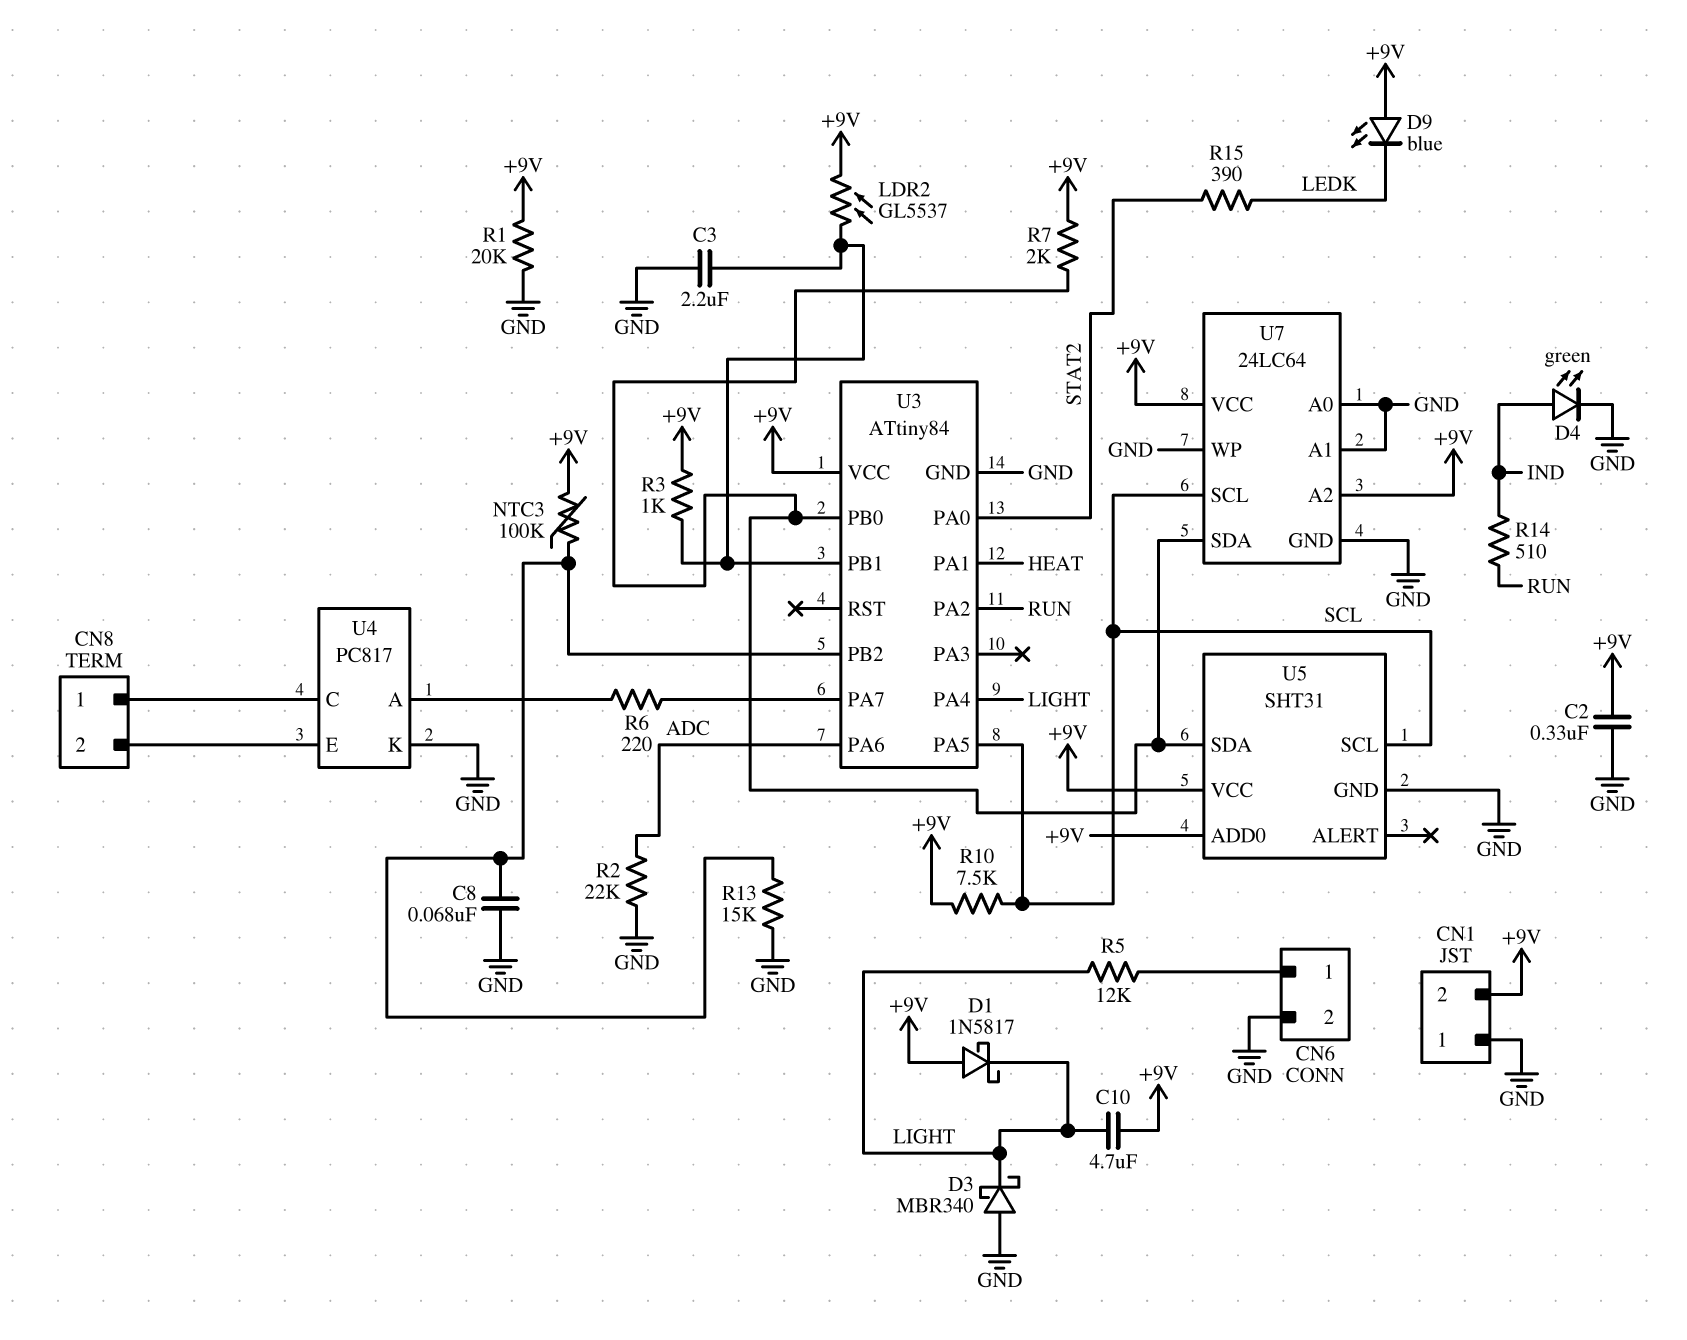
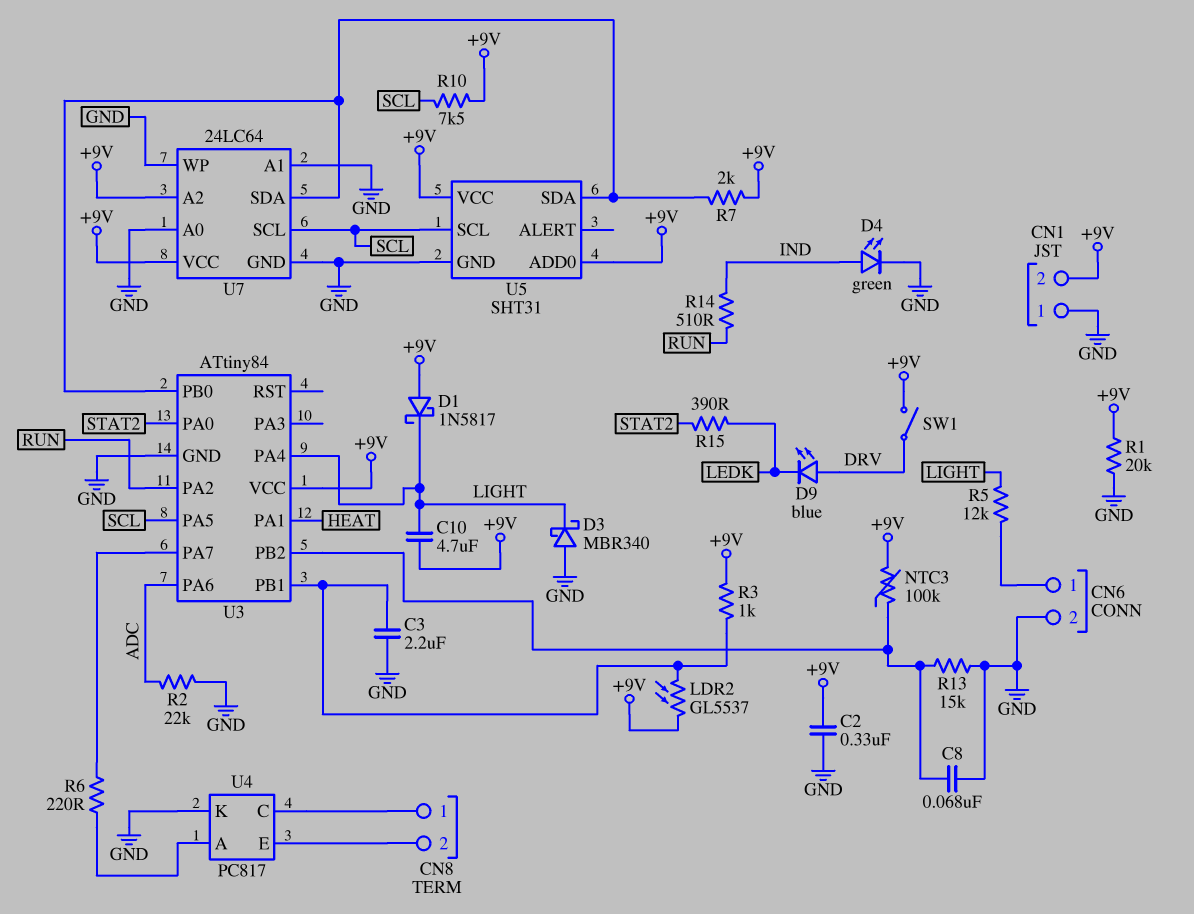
D9: LED blue (A +9V, K LEDK) -> LED blue (A DRV, K LEDK)
SW1: none -> switch (+9V, DRV)

